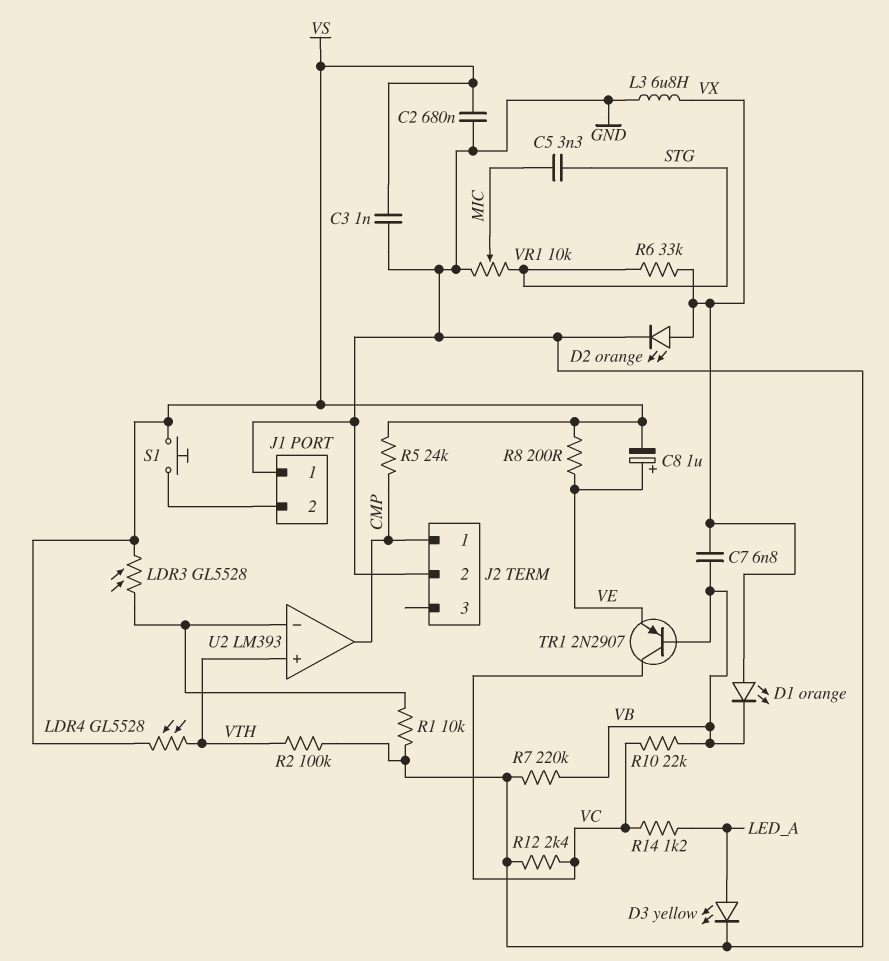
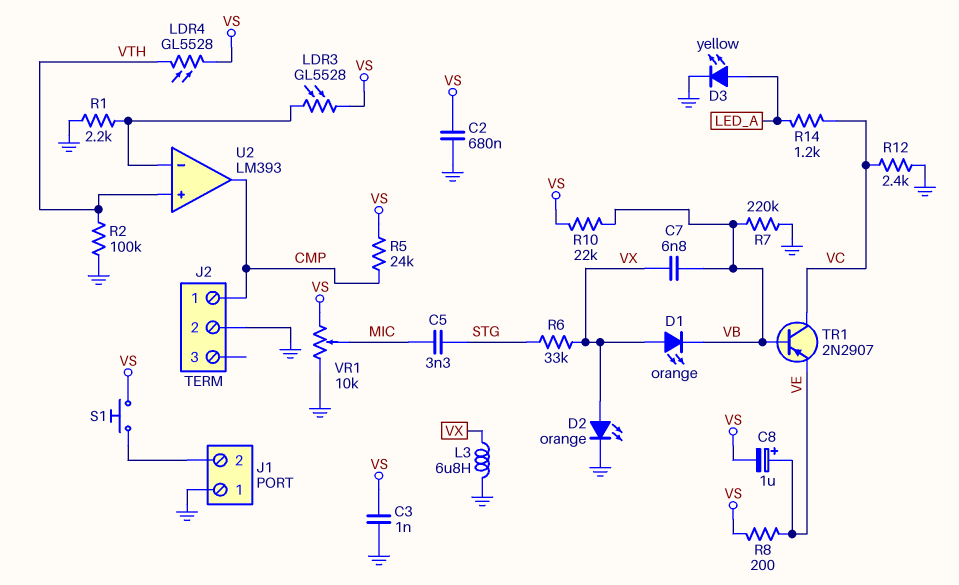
R1: 10k (GND, U2/in-) -> 2.2k (GND, U2/in-)
R10: 22k (VB, VC) -> 22k (VB, VS)
VR1: 10k (GND, STG, wiper MIC) -> 10k (GND, VS, wiper MIC)

